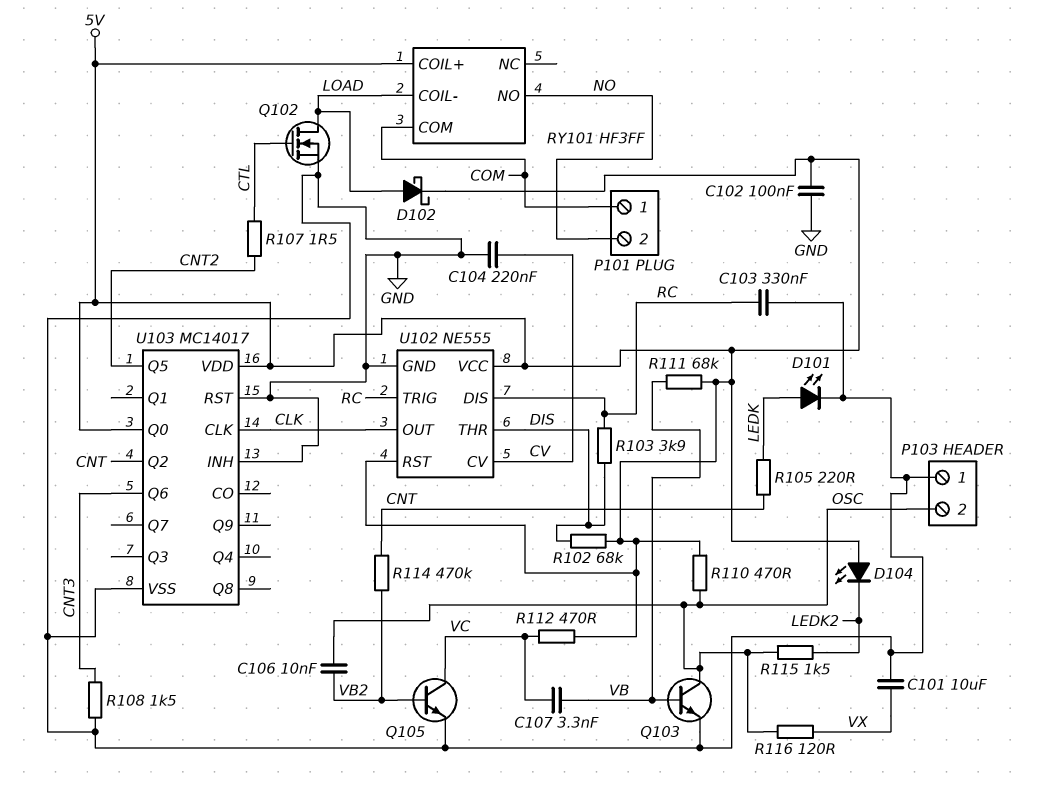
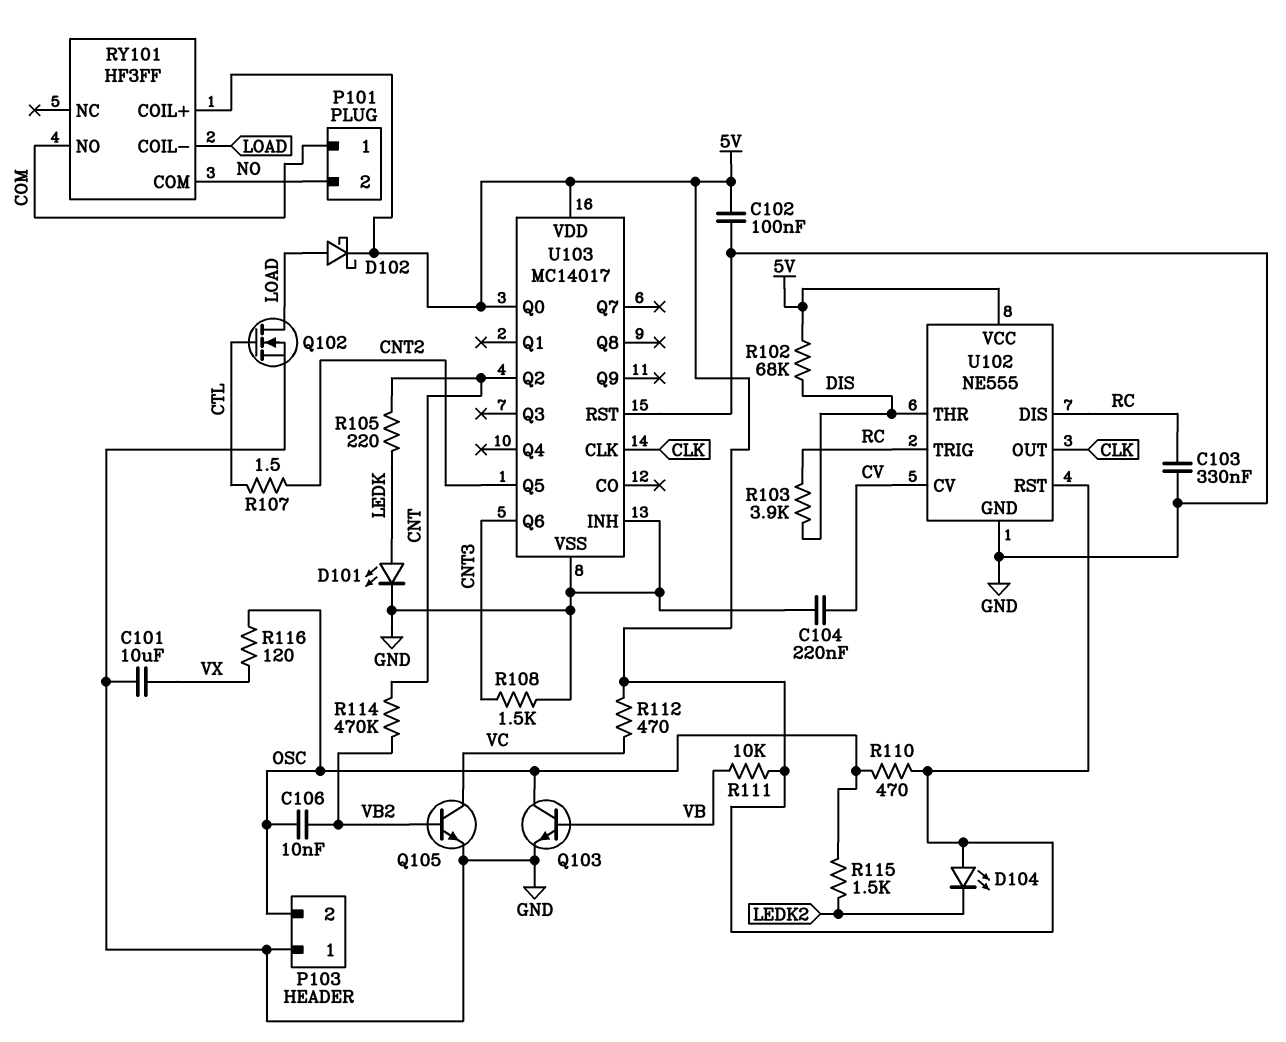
C107: 3.3nF (VB, VC) -> none
R111: 68k (5V, VB) -> 10k (5V, VB)
RY101 pin COM: COM -> NO
RY101 pin NO: NO -> COM

